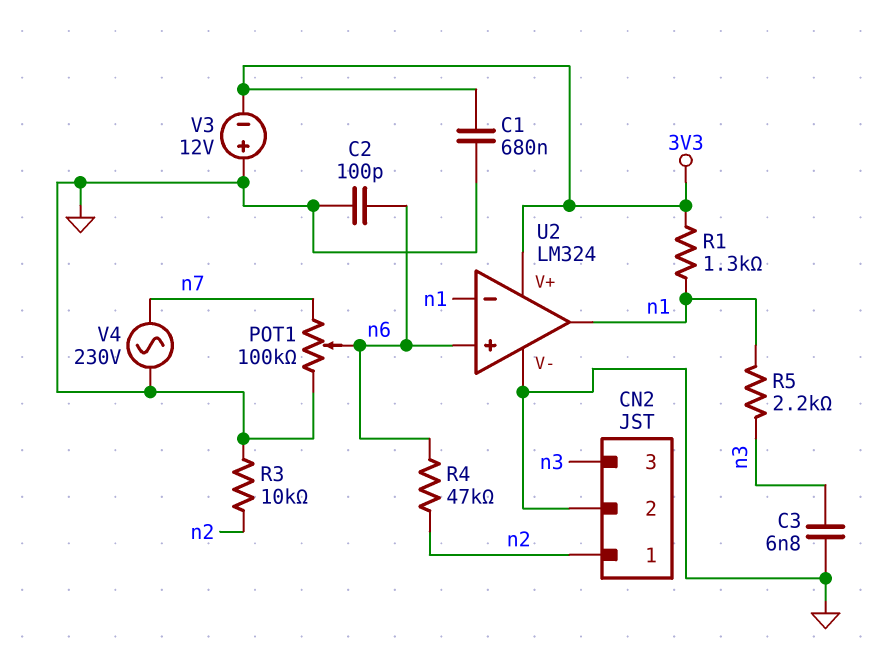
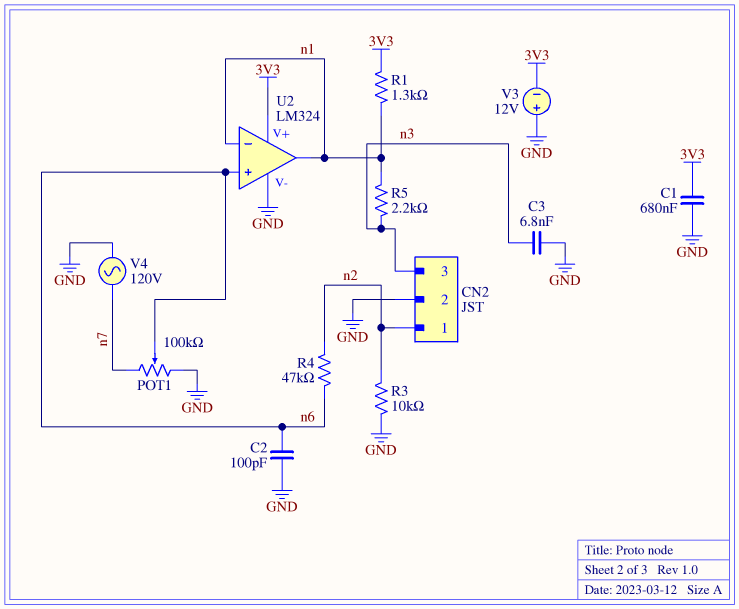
V4: AC 230V (GND, n7) -> AC 120V (GND, n7)

